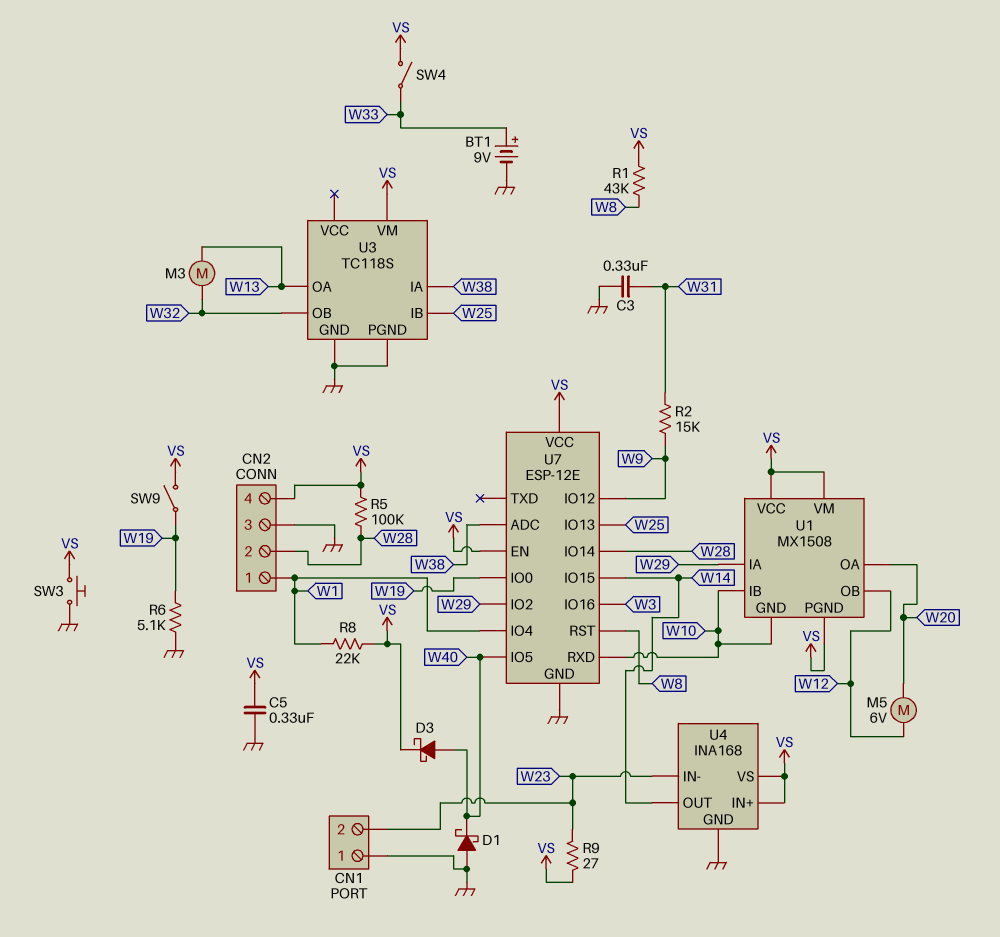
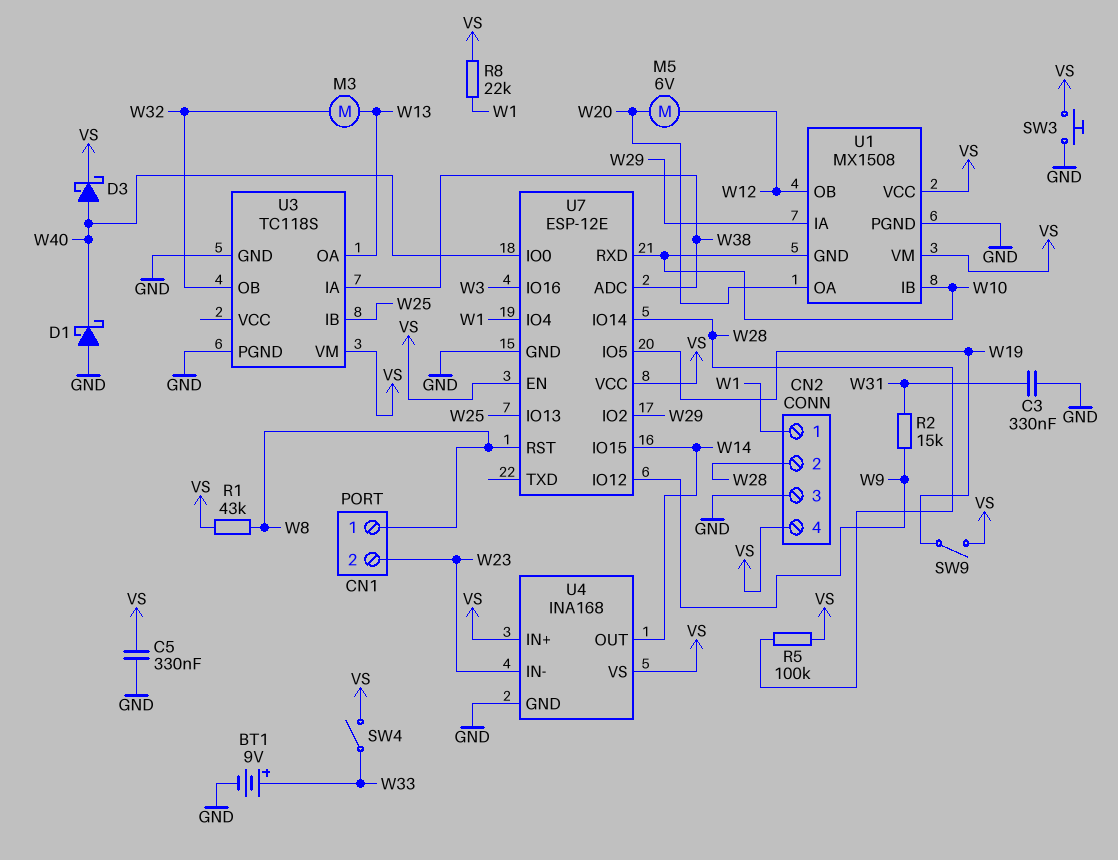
CN1 pin 1: GND -> W8
R6: 5.1k (GND, W19) -> none
R9: 27 (VS, W23) -> none
U1 pin PGND: VS -> GND
U7 pin IO0: W19 -> W40
U7 pin IO5: W40 -> W19

